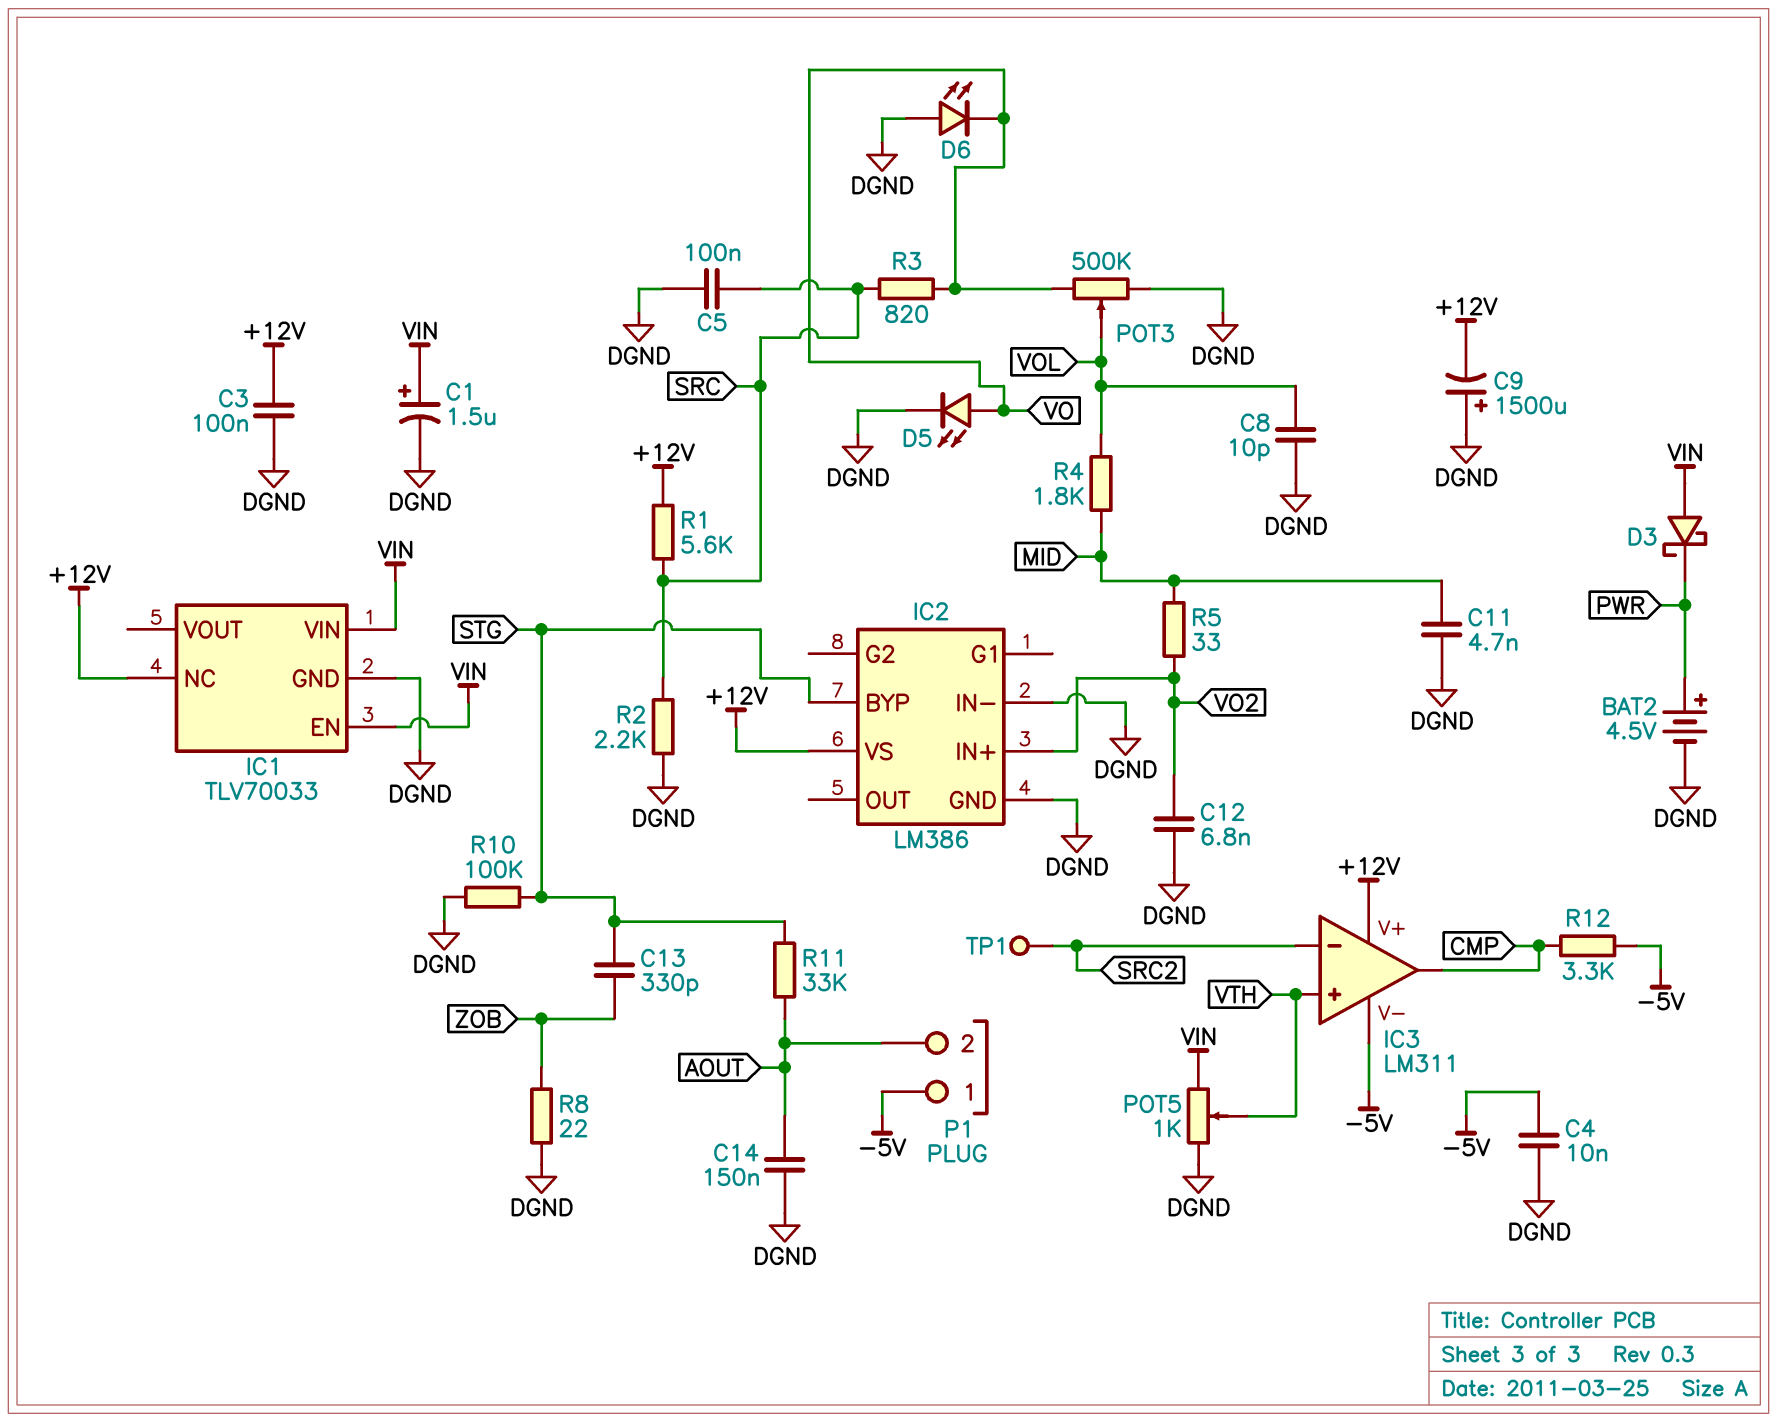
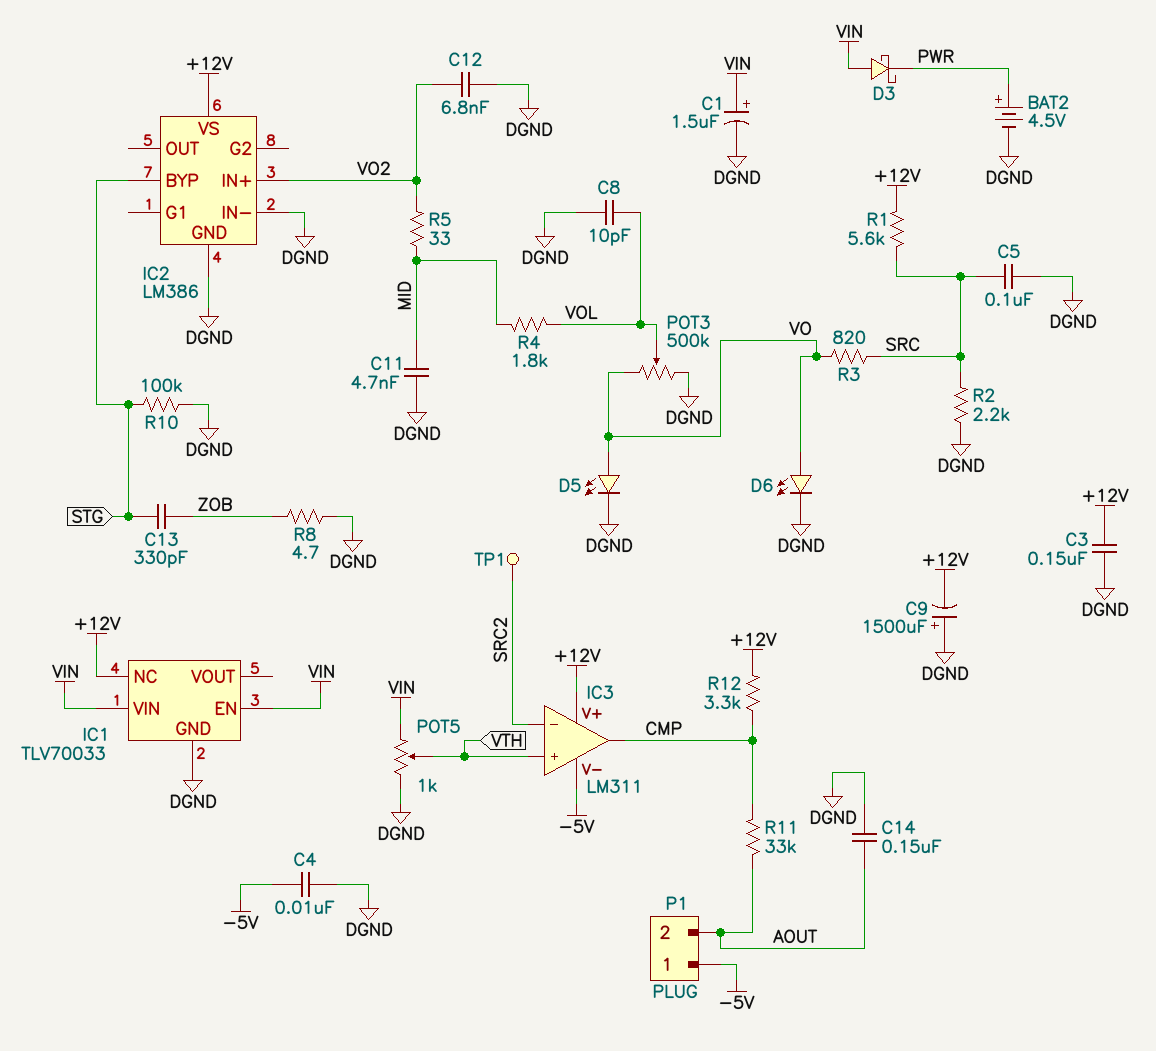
C3: 100nF (+12V, DGND) -> 150nF (+12V, DGND)
D6: LED (A DGND, K VO) -> LED (A VO, K DGND)
R8: 22 (DGND, ZOB) -> 4.7 (DGND, ZOB)
R11: 33k (AOUT, STG) -> 33k (AOUT, CMP)
R12: 3.3k (-5V, CMP) -> 3.3k (+12V, CMP)

